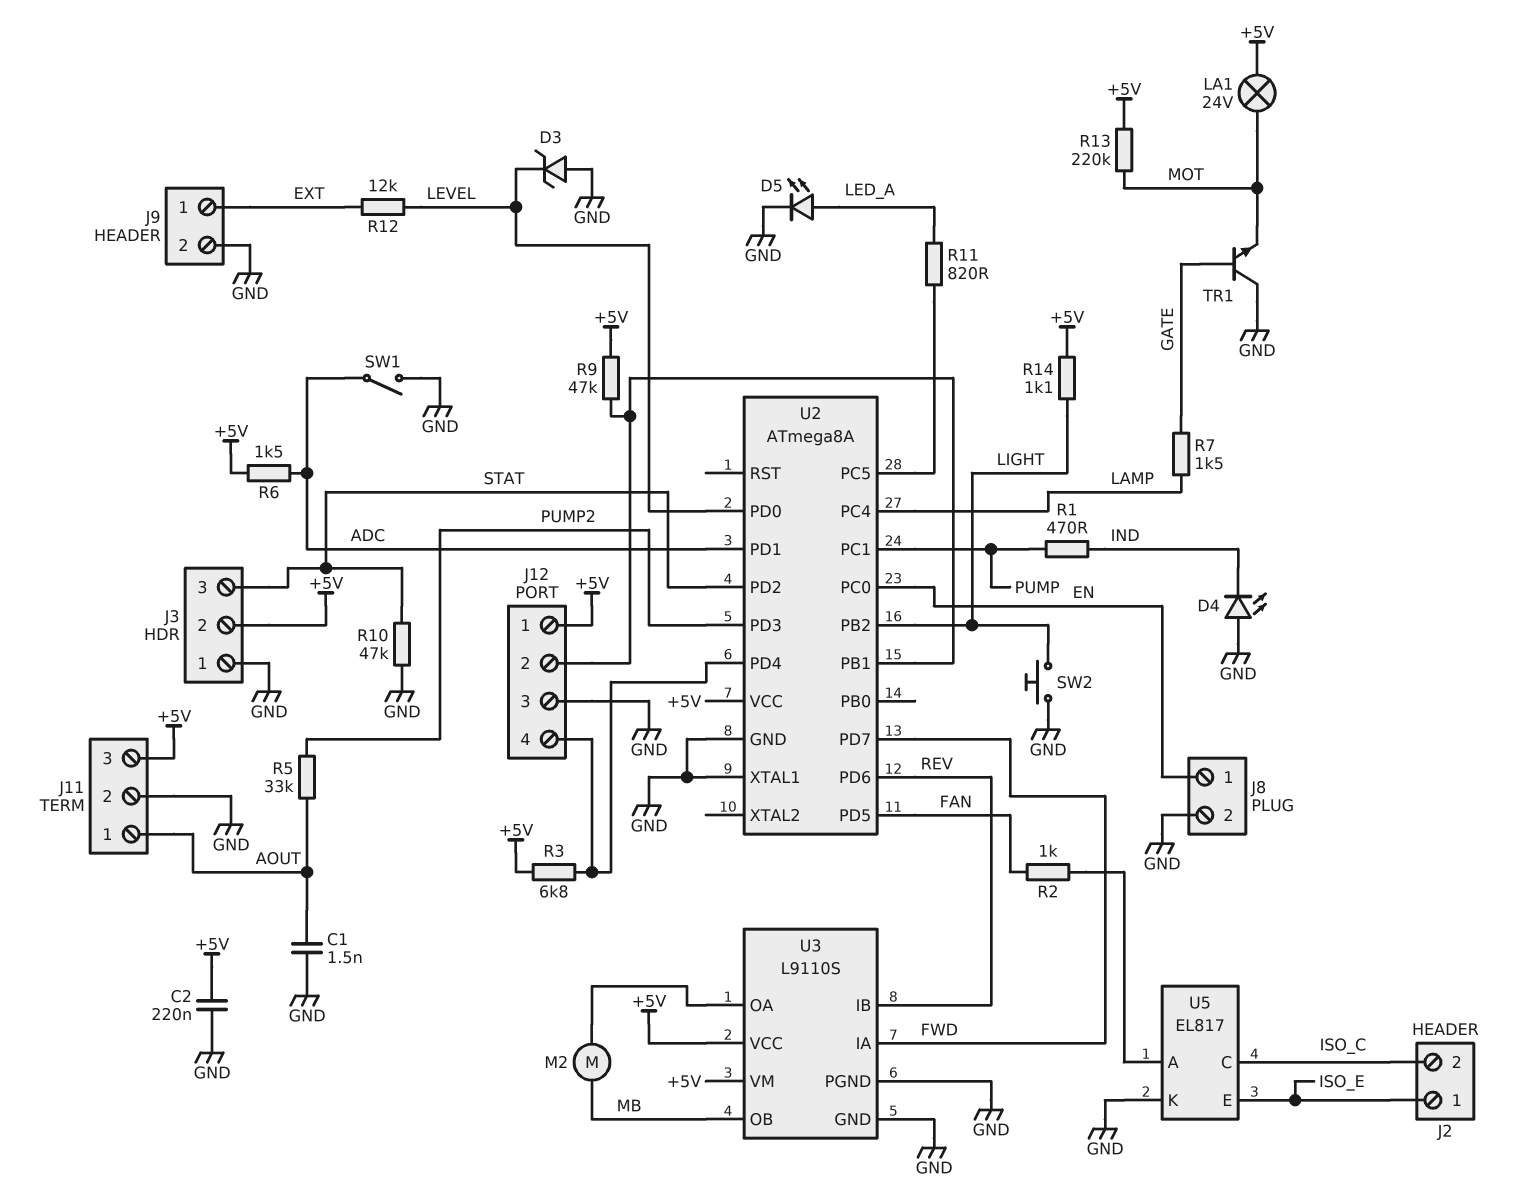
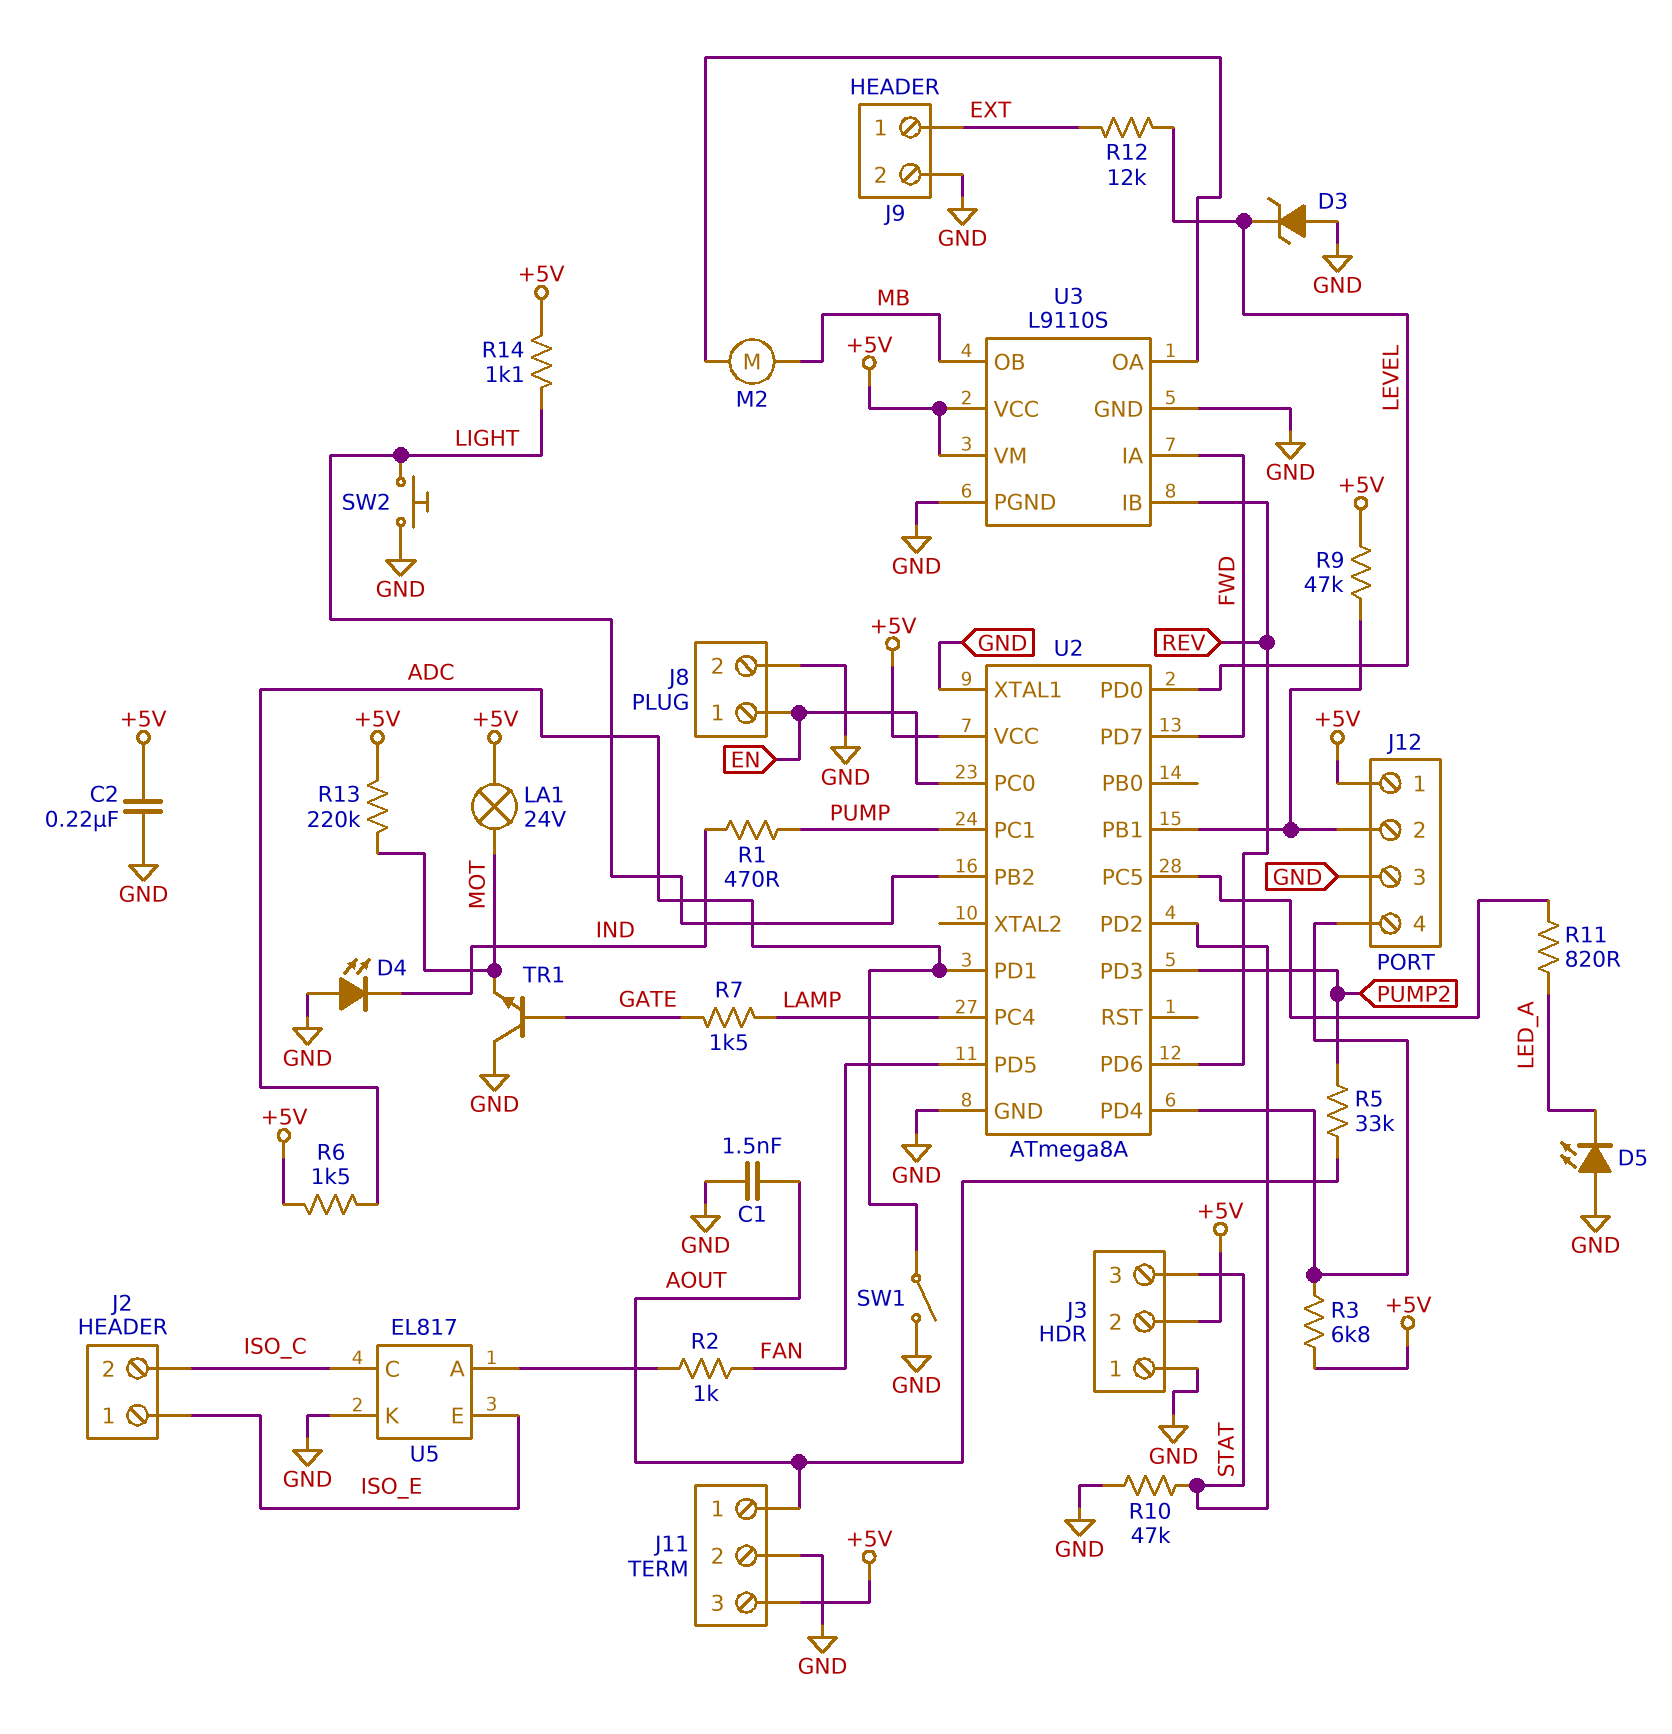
D5: LED (A LED_A, K GND) -> LED (A GND, K LED_A)

